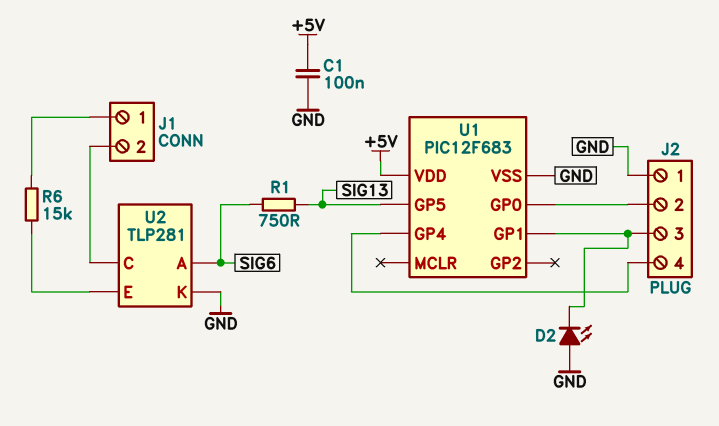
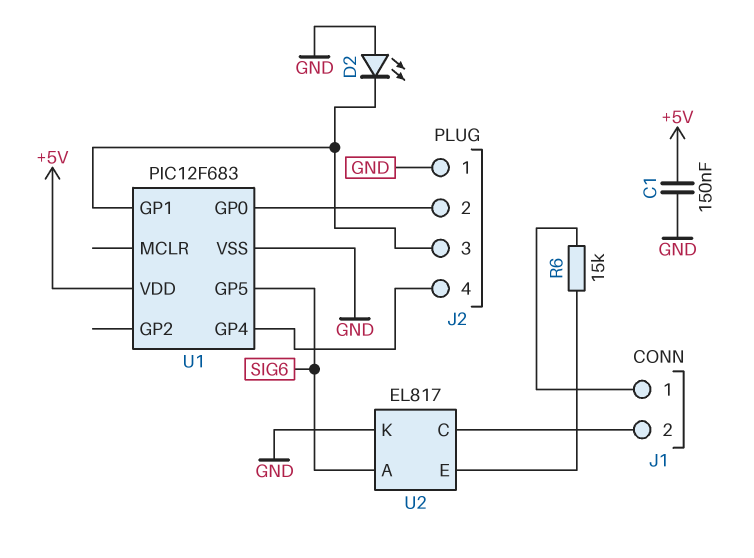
C1: 100nF (+5V, GND) -> 150nF (+5V, GND)
R1: 750 (SIG6, SIG13) -> none
U1 pin GP5: SIG13 -> SIG6
U2: TLP281 -> EL817

